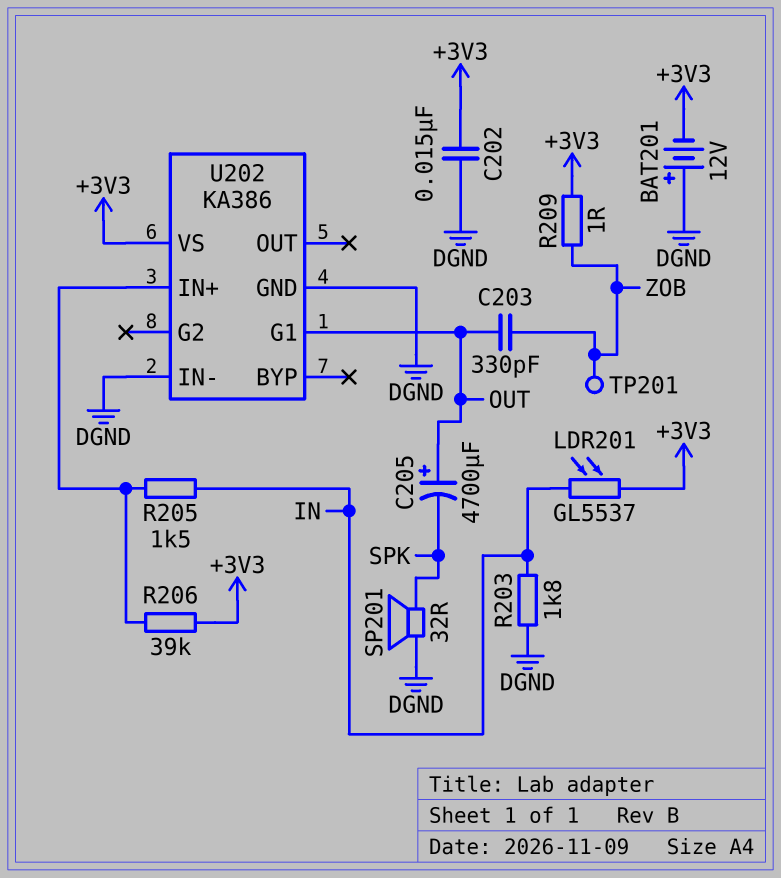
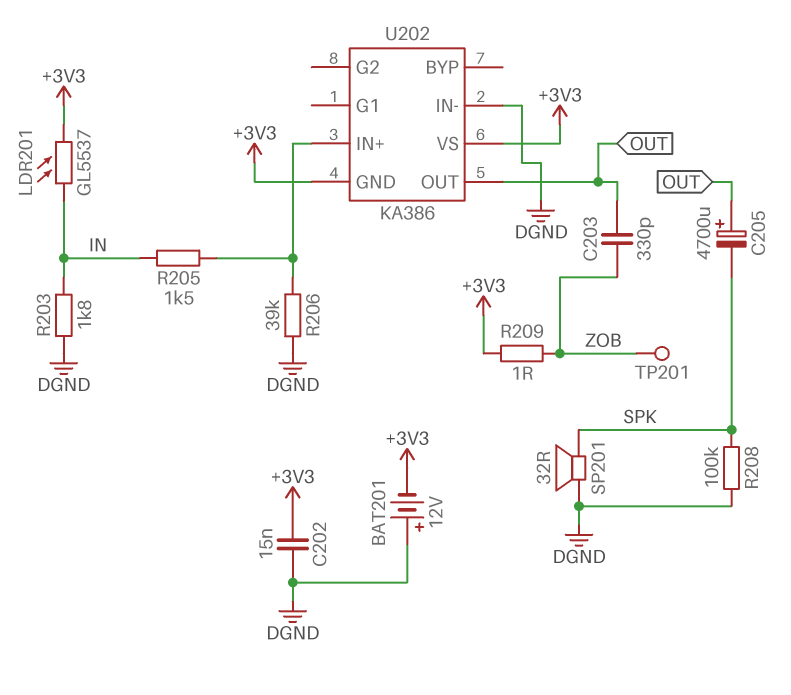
R206: 39k (+3V3, U202/IN+) -> 39k (DGND, U202/IN+)
R208: none -> 100k (DGND, SPK)
U202 pin G1: OUT -> none
U202 pin GND: DGND -> +3V3
U202 pin OUT: none -> OUT

